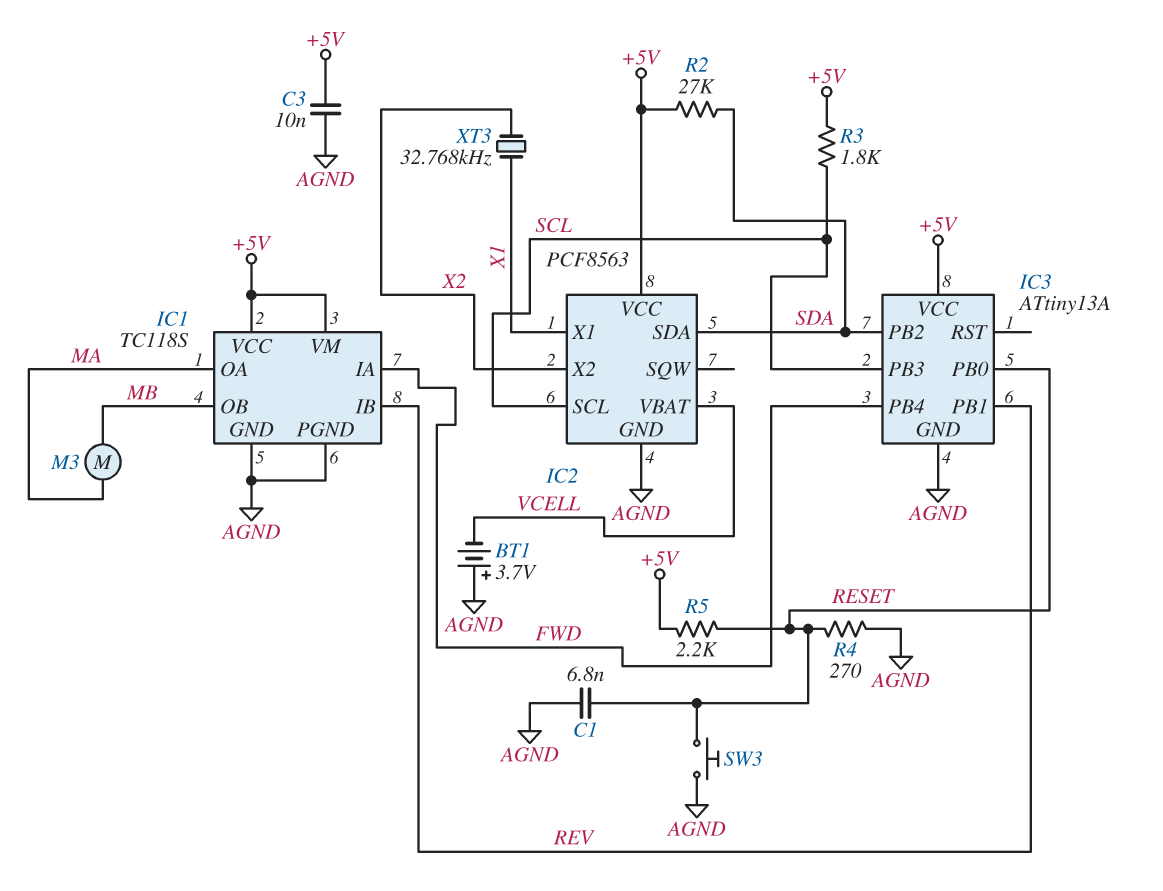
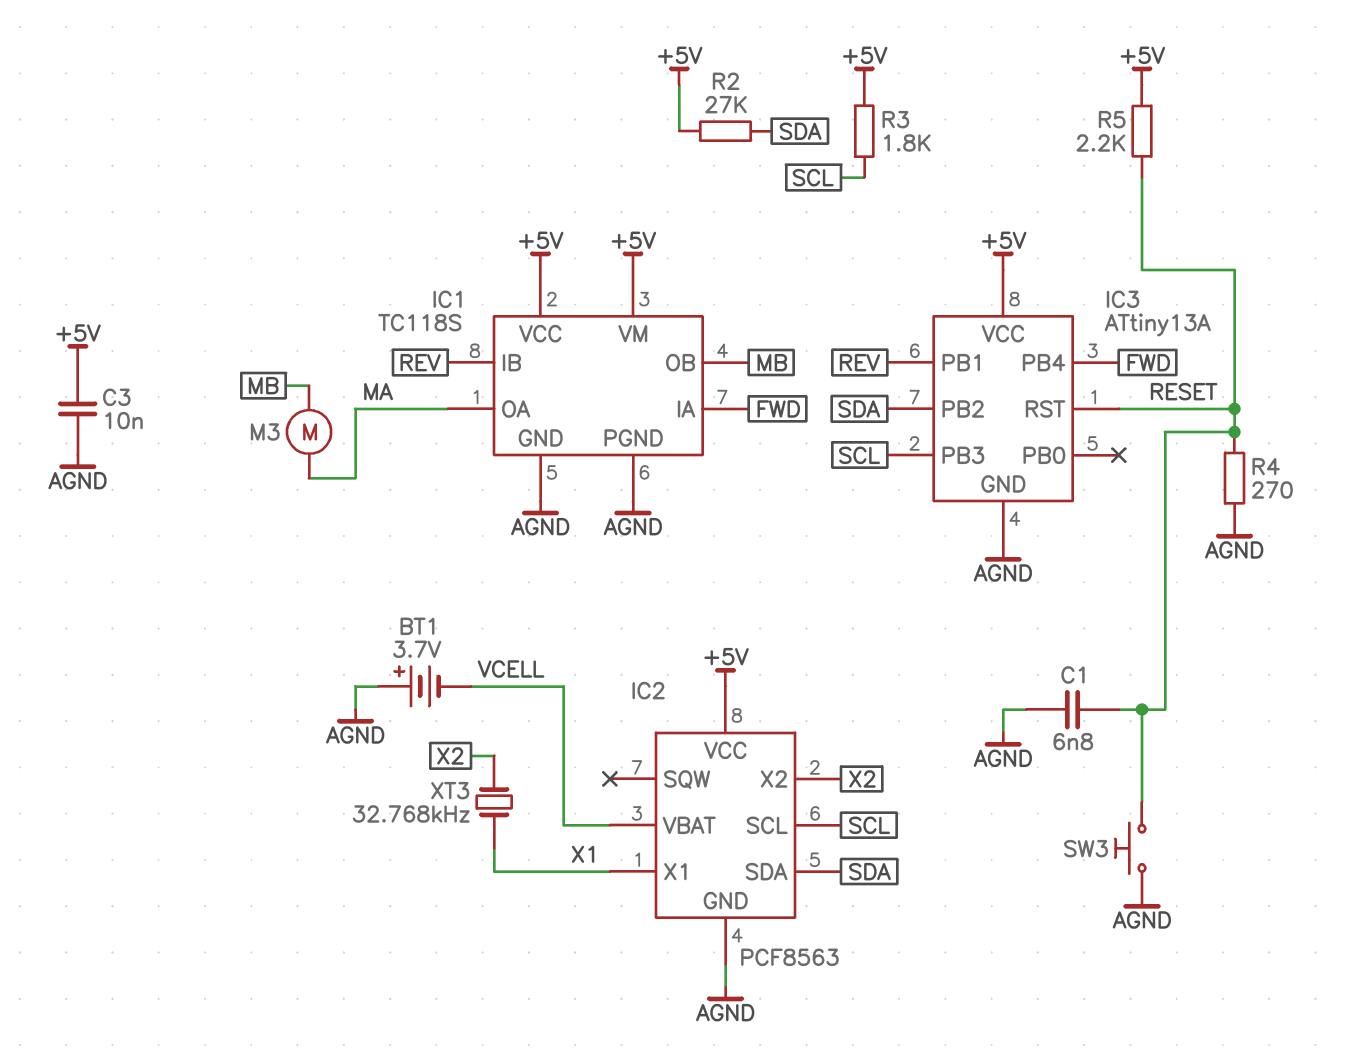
IC3 pin PB0: RESET -> none
IC3 pin RST: none -> RESET

